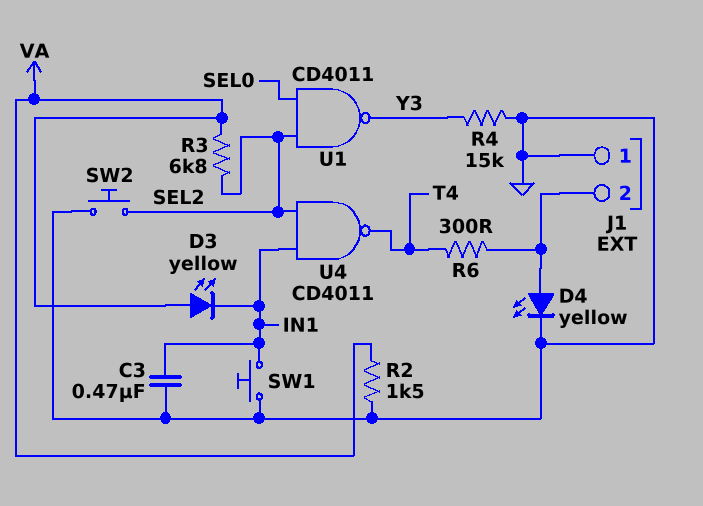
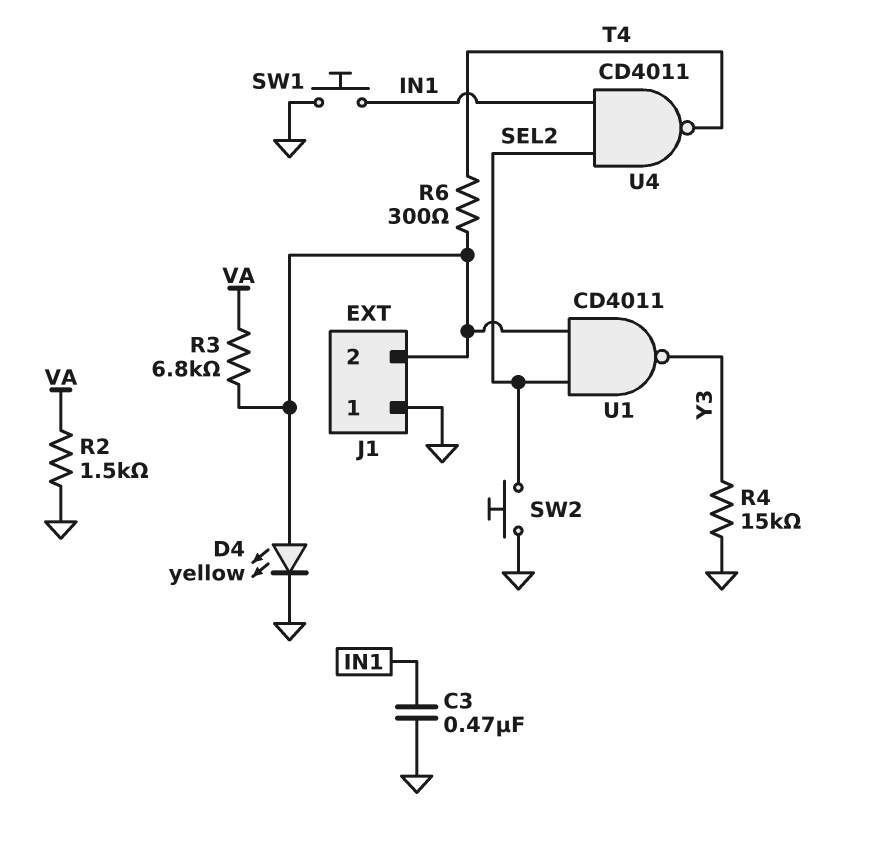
D3: LED yellow (A VA, K IN1) -> none
R3: 6.8k (SEL2, VA) -> 6.8k (J1/2, VA)
U1: NAND CD4011 (in SEL0, in SEL2, out Y3) -> NAND CD4011 (in J1/2, in SEL2, out Y3)

